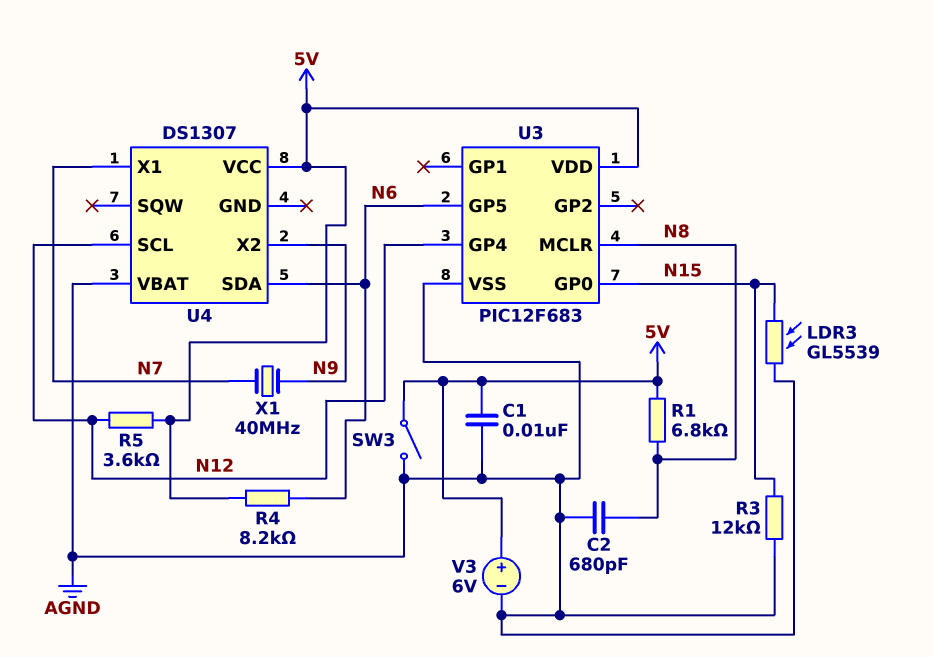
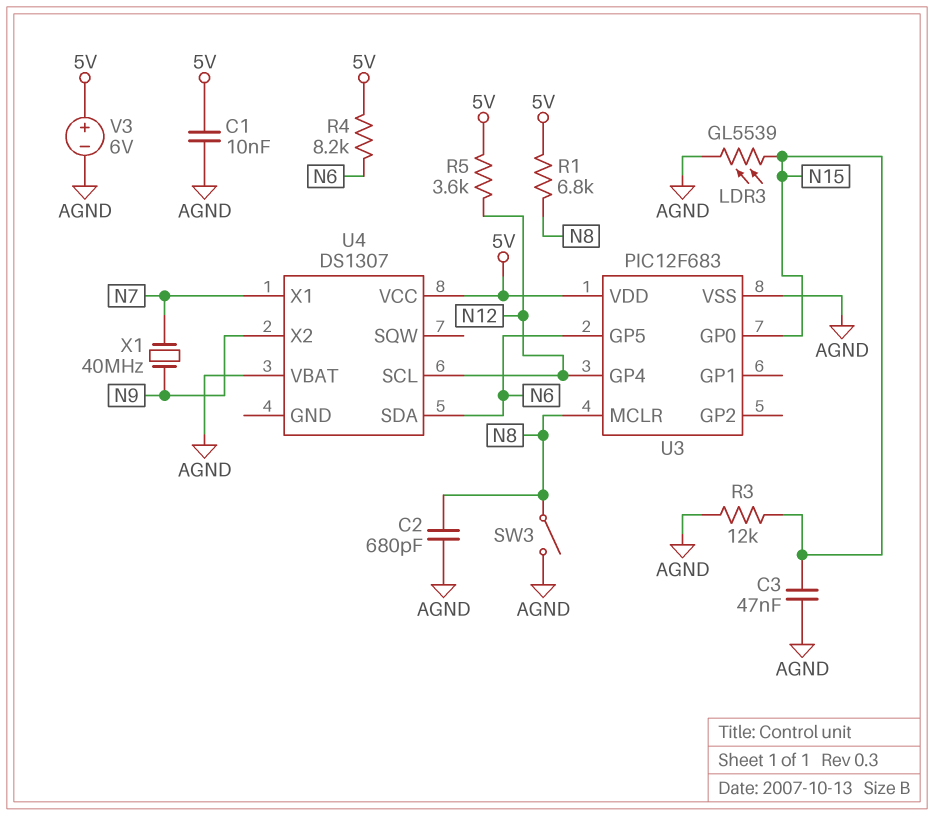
C3: none -> 47nF (AGND, N15)
SW3: switch (5V, AGND) -> switch (AGND, N8)

